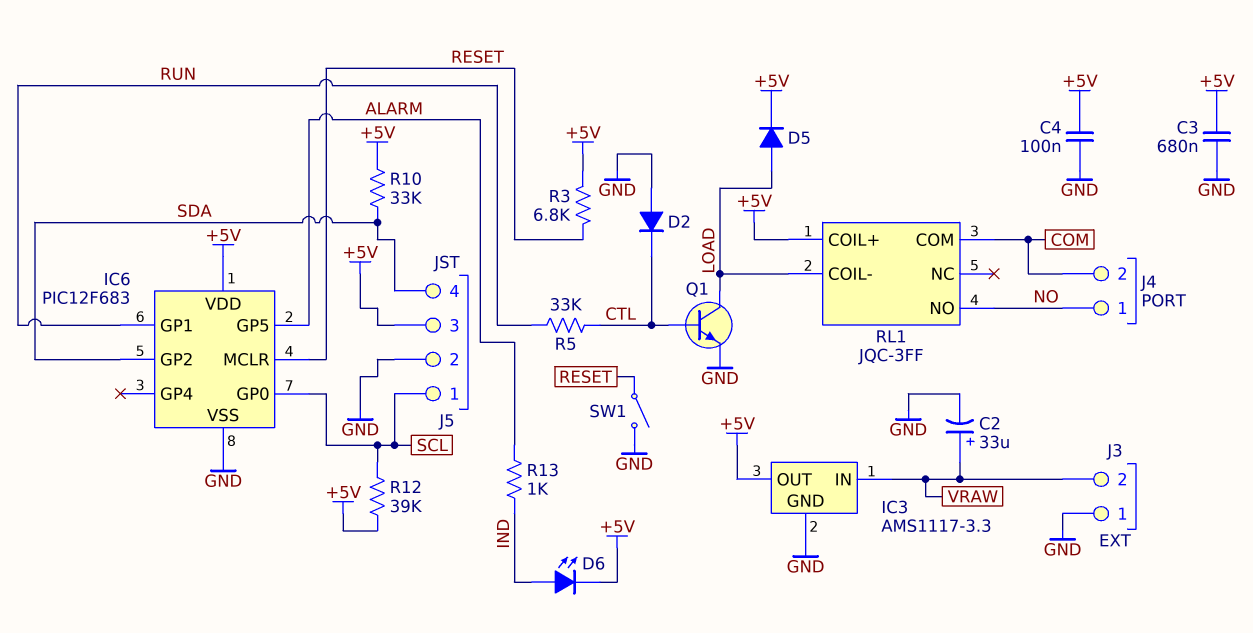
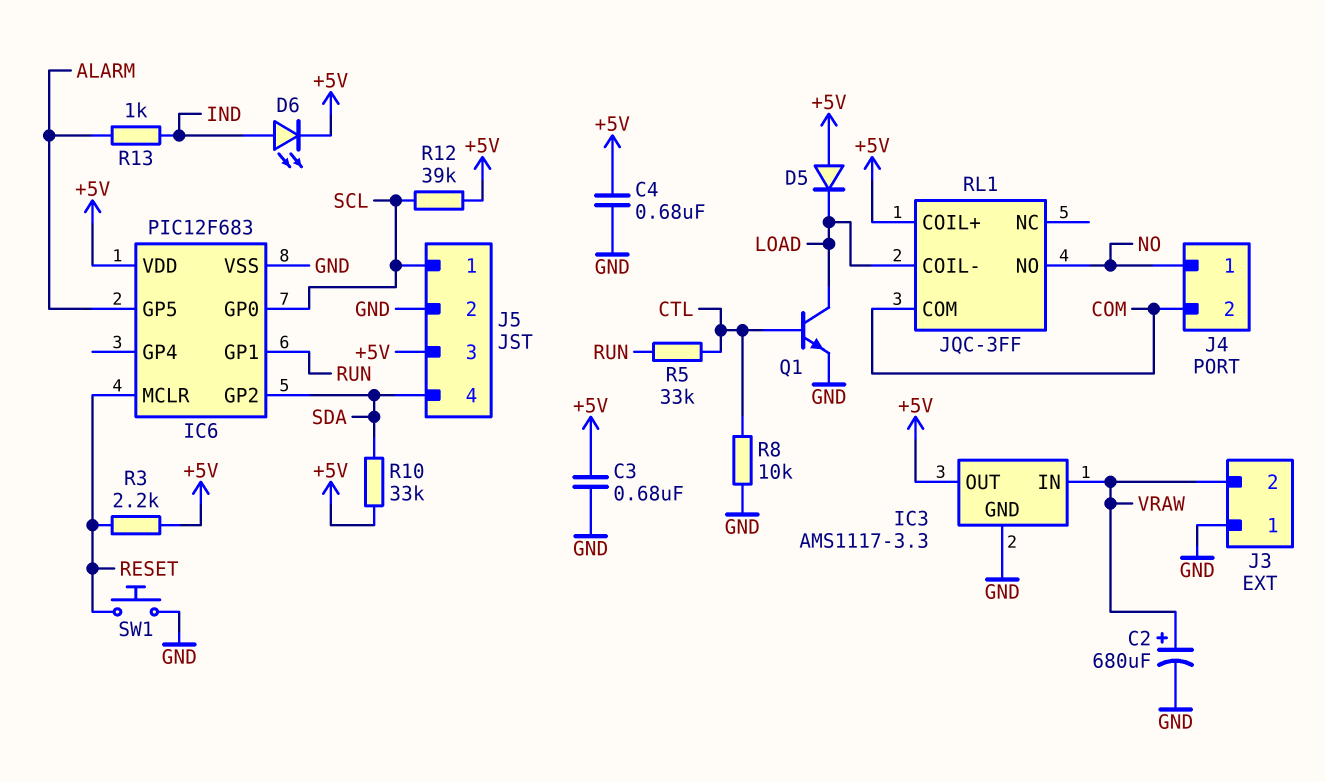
C2: 33uF (plus VRAW, minus GND) -> 680uF (plus VRAW, minus GND)
C4: 100nF (+5V, GND) -> 680nF (+5V, GND)
D2: diode (A GND, K CTL) -> none
D5: diode (A LOAD, K +5V) -> diode (A +5V, K LOAD)
R3: 6.8k (+5V, RESET) -> 2.2k (+5V, RESET)
R8: none -> 10k (CTL, GND)
SW1: switch (GND, RESET) -> button (GND, RESET)

